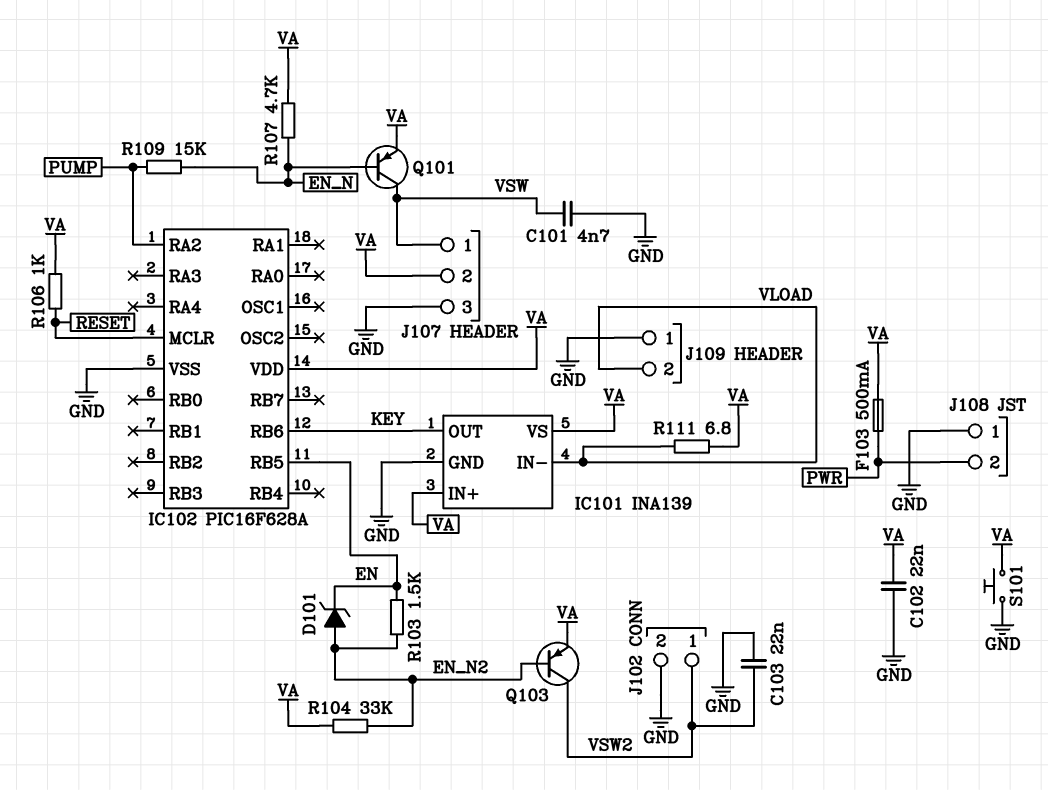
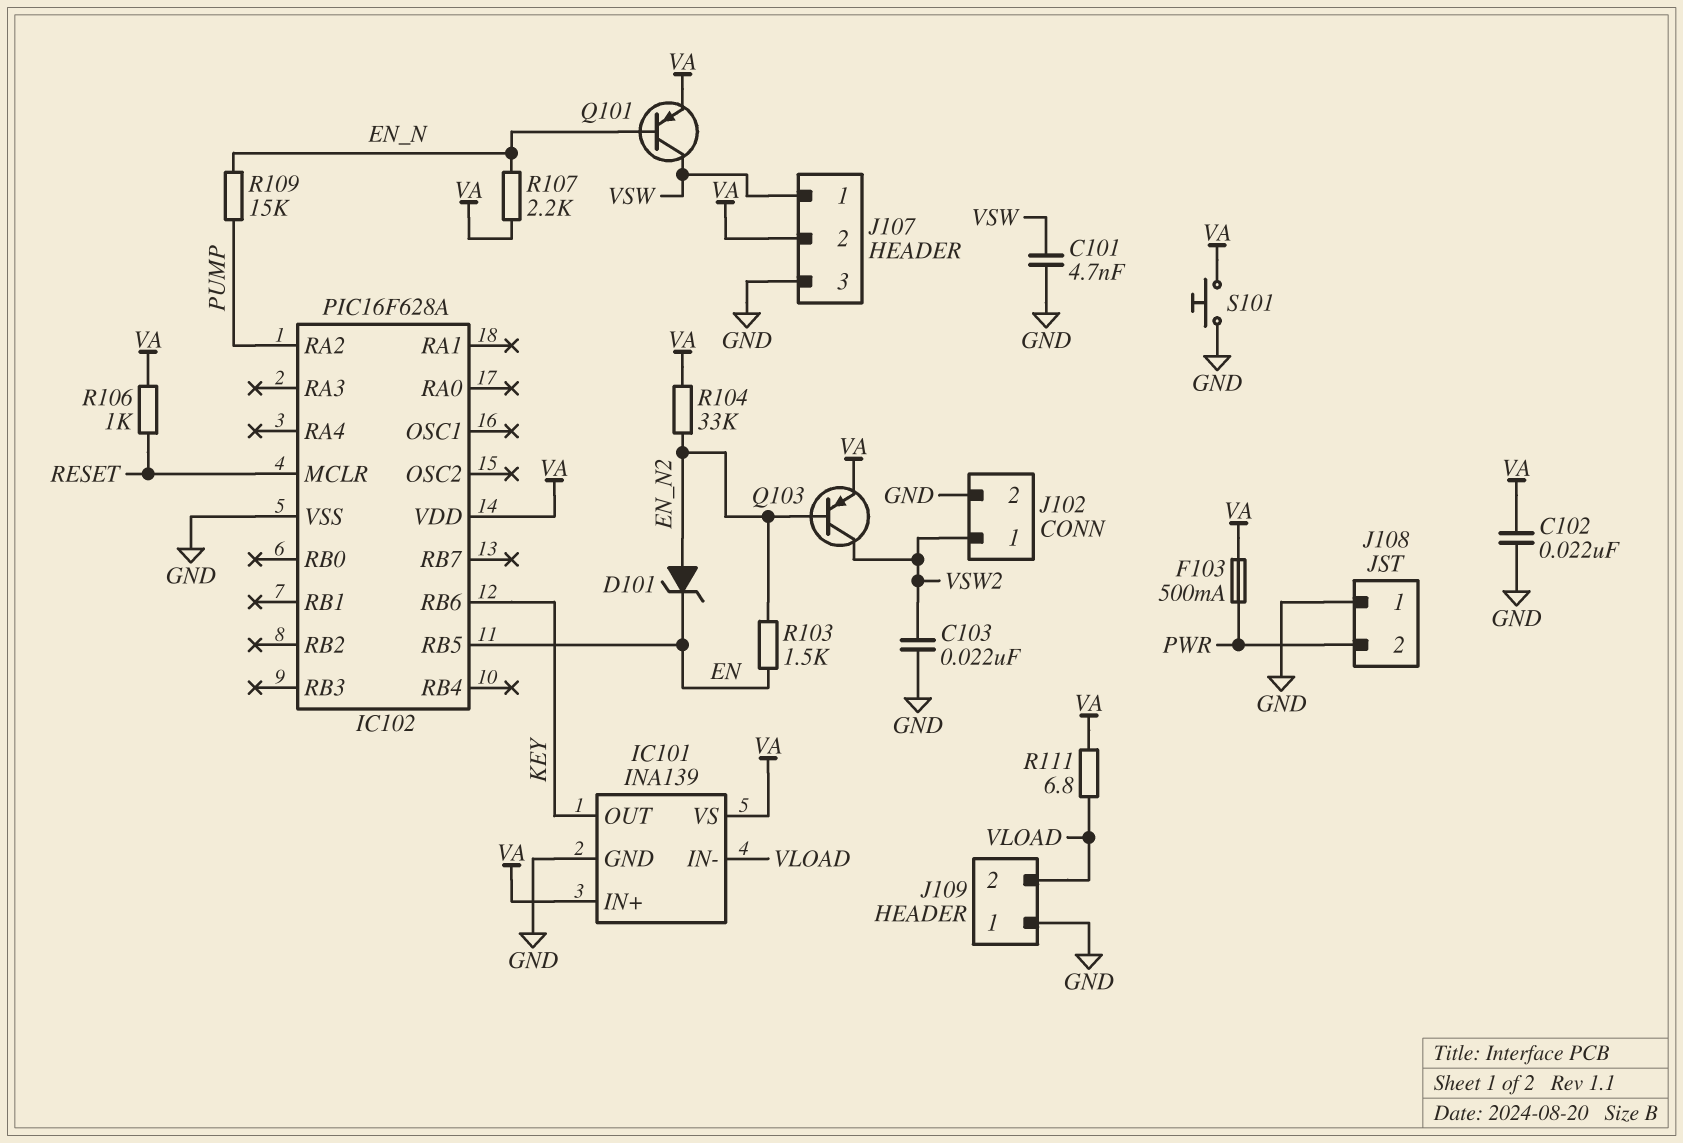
R107: 4.7k (EN_N, VA) -> 2.2k (EN_N, VA)

